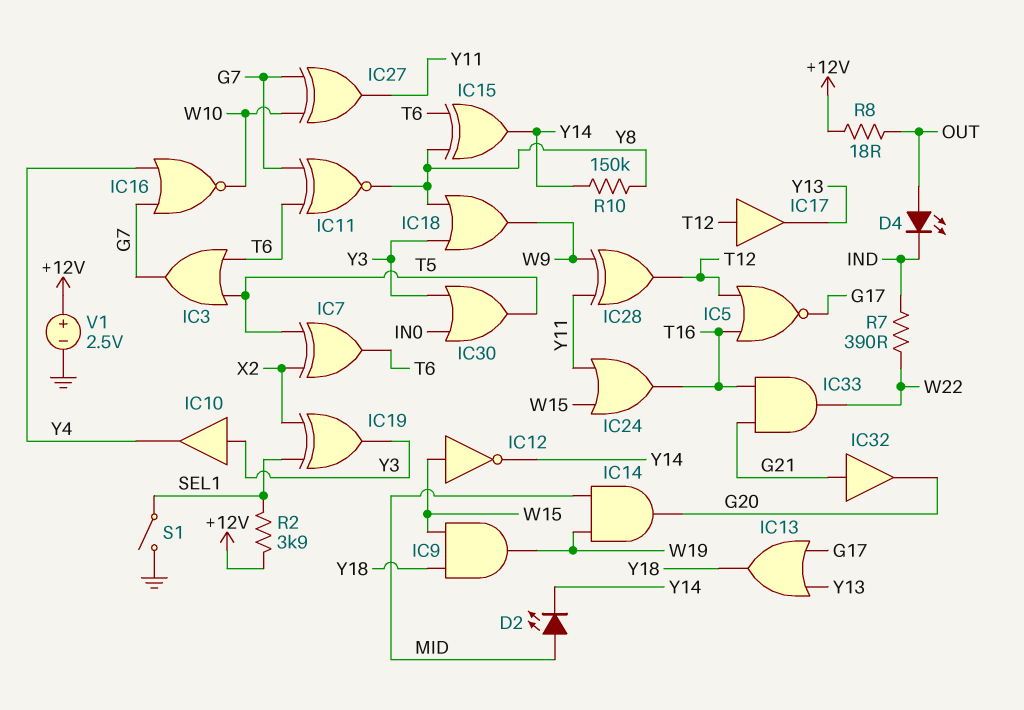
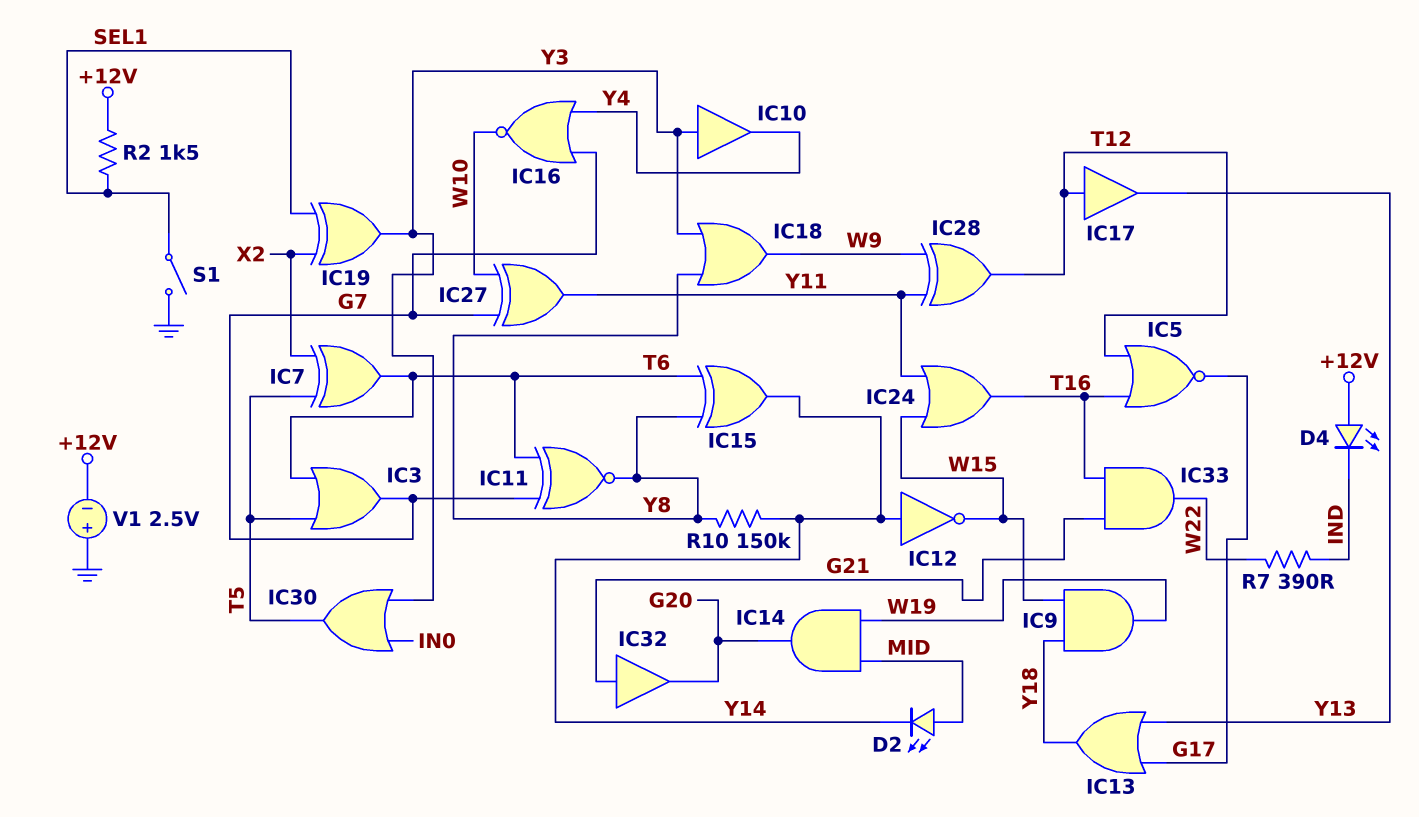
D4: LED (A OUT, K IND) -> LED (A +12V, K IND)
IC12: NOT (in W15, out Y14) -> NOT (in Y14, out W15)
R2: 3.9k (+12V, SEL1) -> 1.5k (+12V, SEL1)
R8: 18 (+12V, OUT) -> none
V1: 2.5V (plus +12V, minus GND) -> 2.5V (plus GND, minus +12V)

